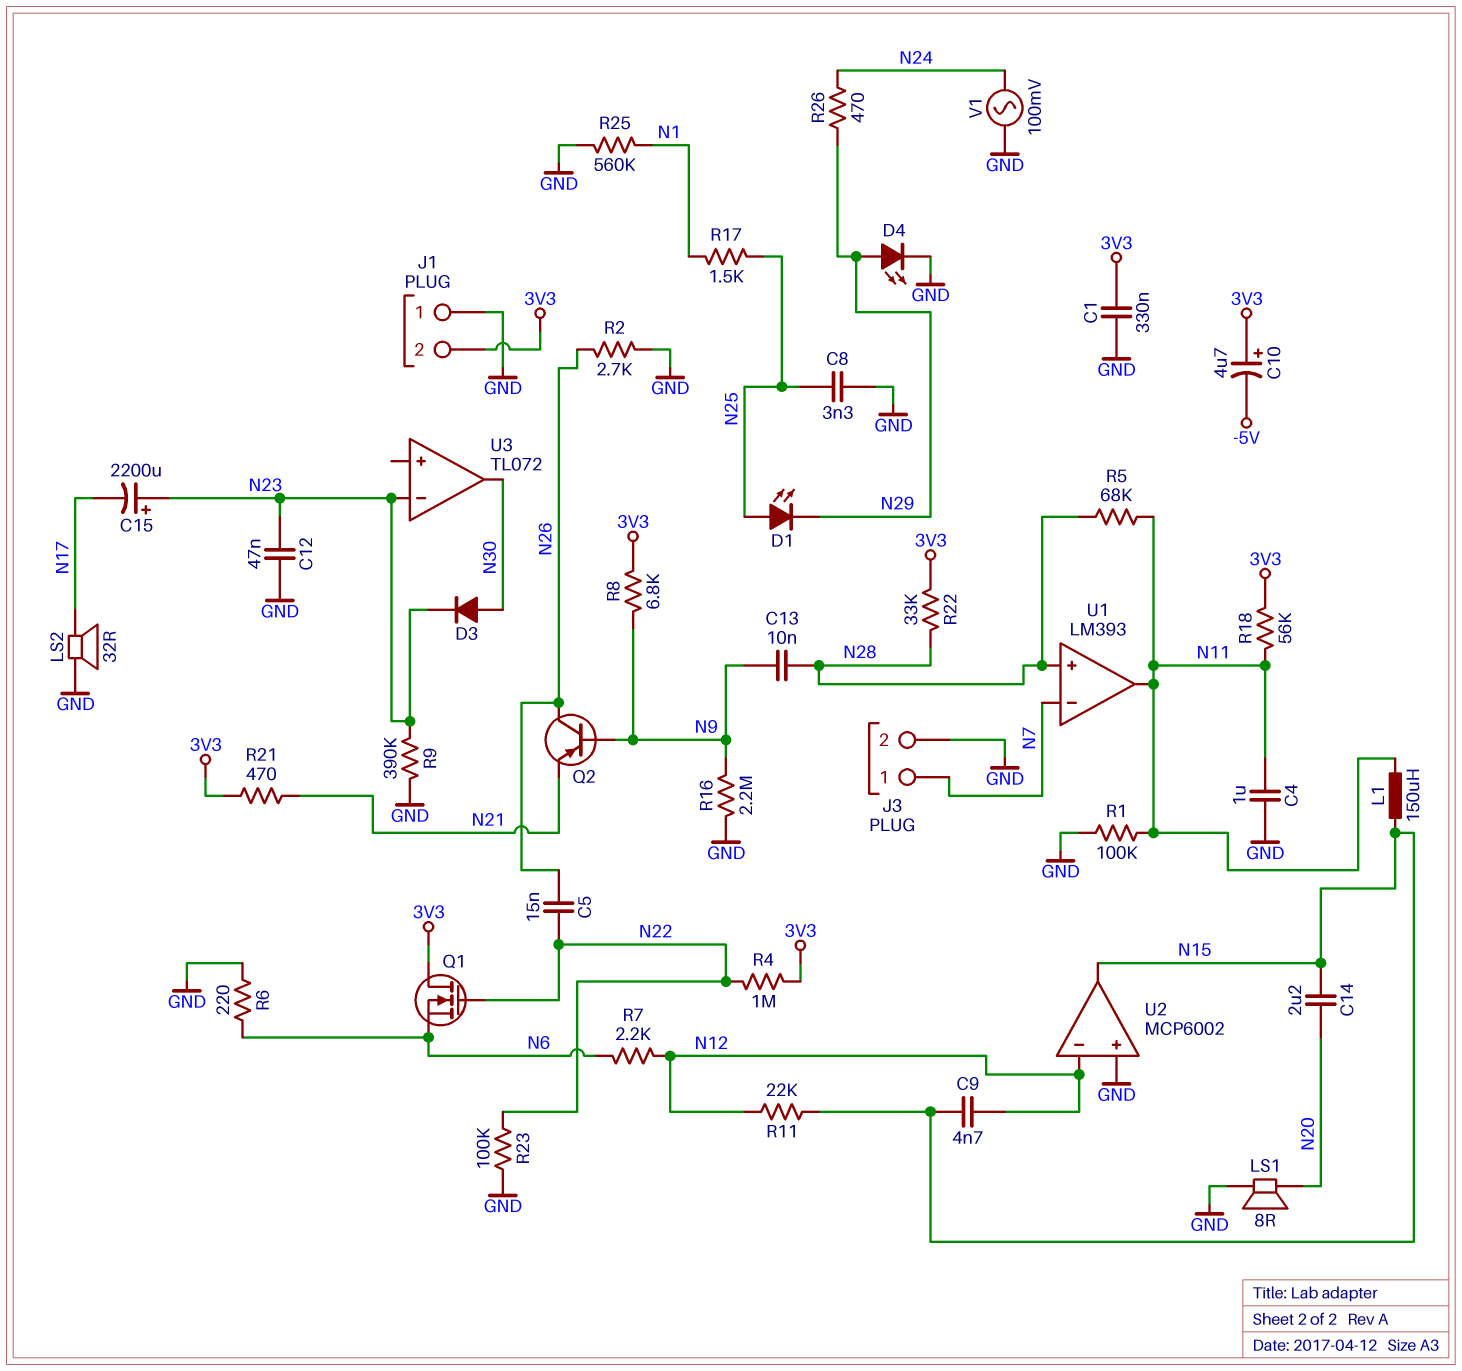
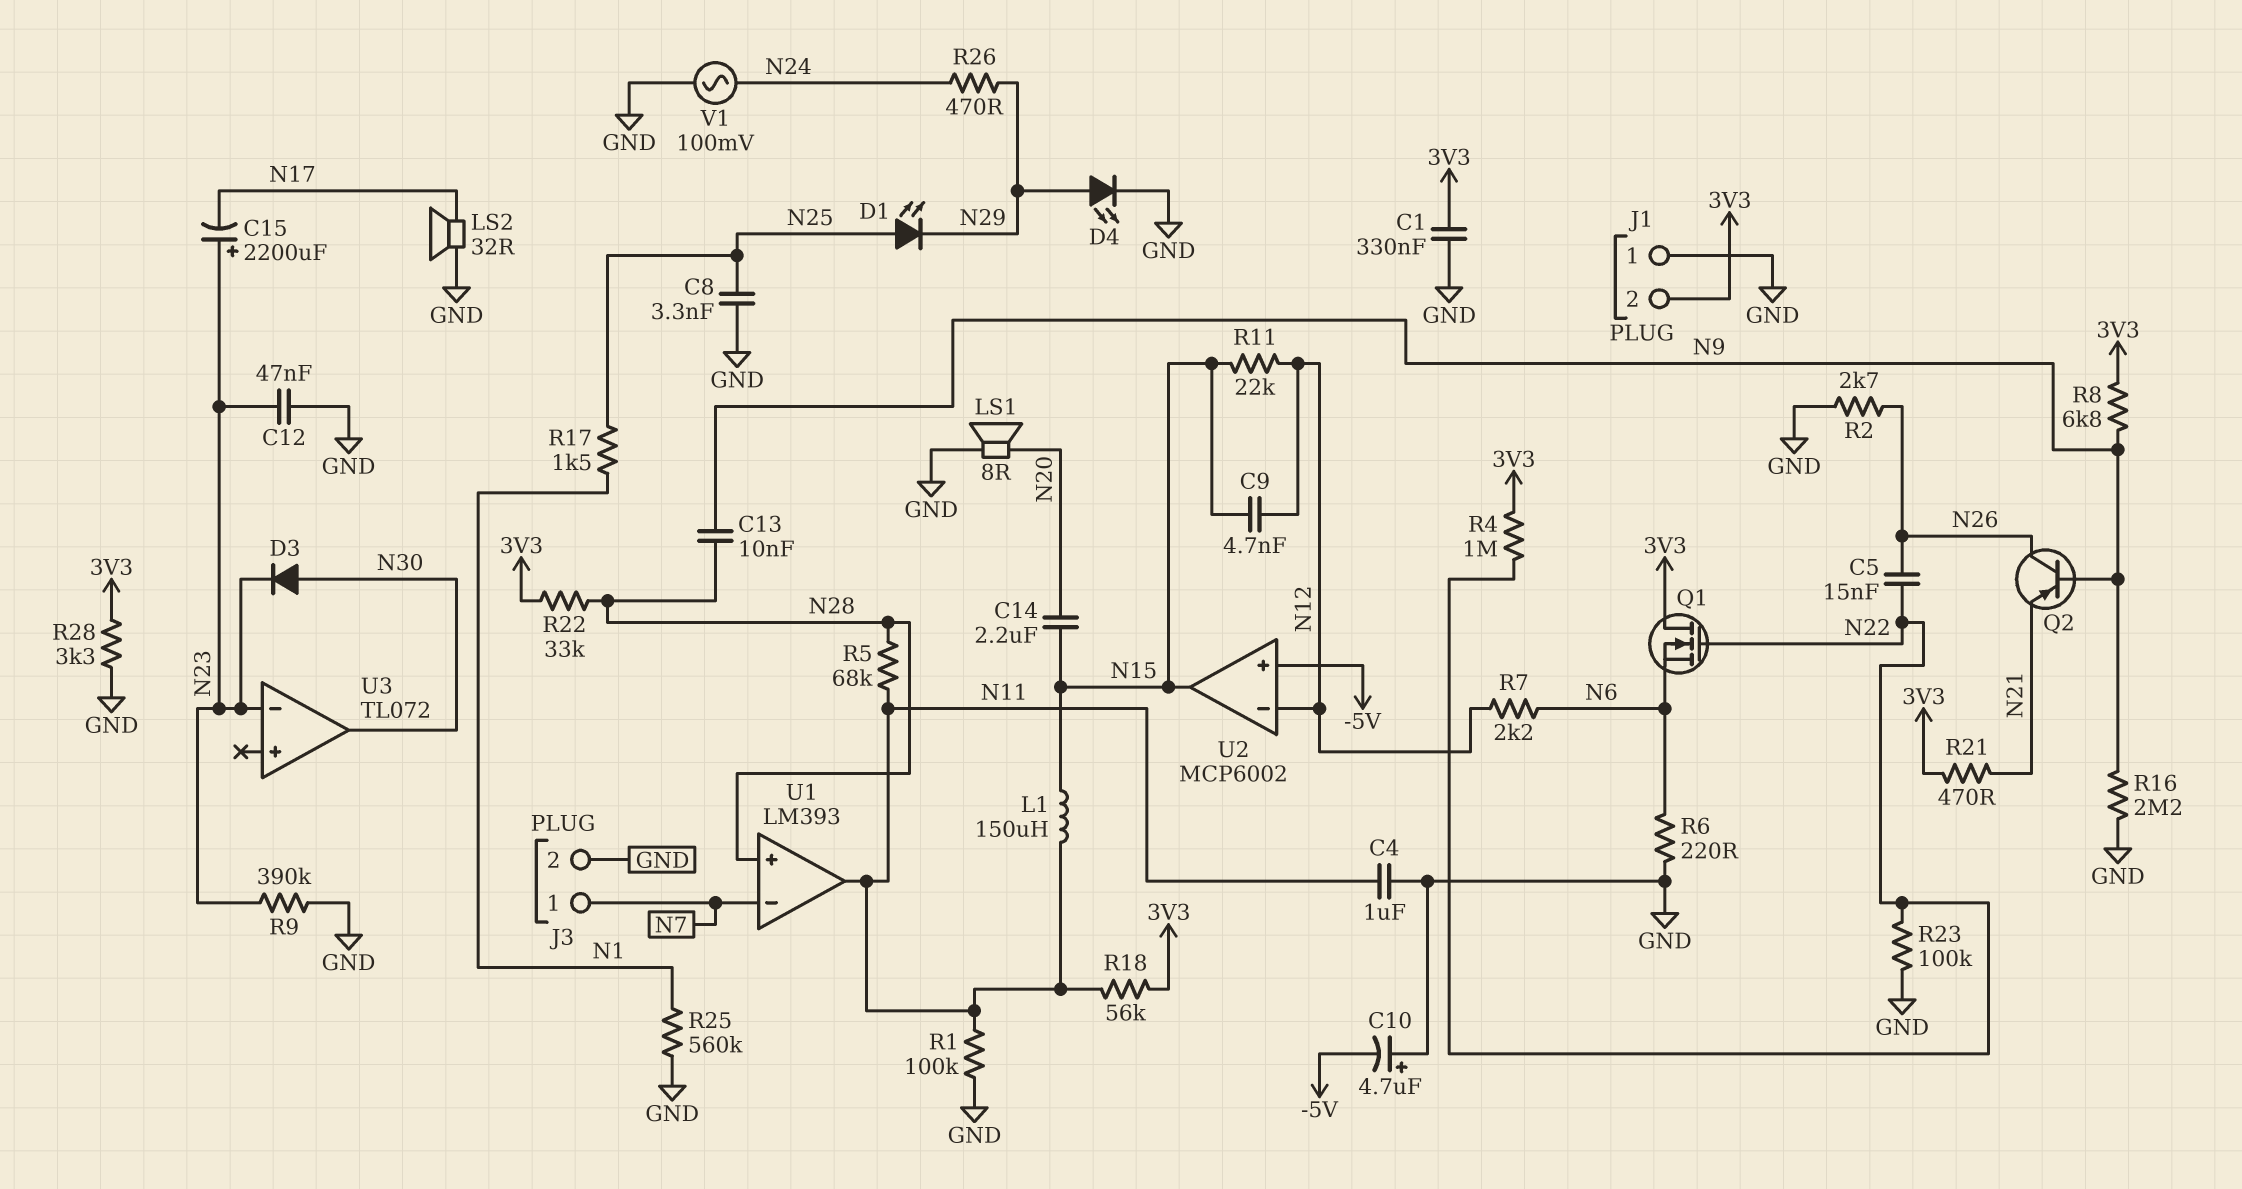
C10: 4.7uF (plus 3V3, minus -5V) -> 4.7uF (plus GND, minus -5V)
R28: none -> 3.3k (3V3, GND)
U2 pin in+: GND -> -5V

